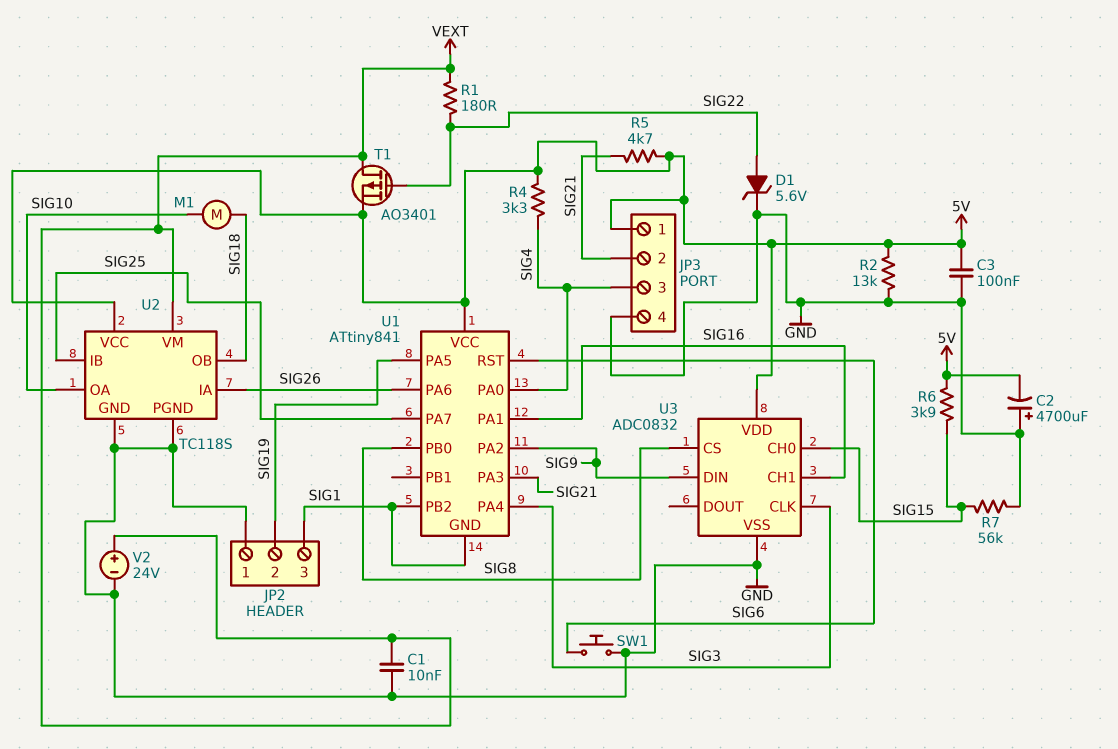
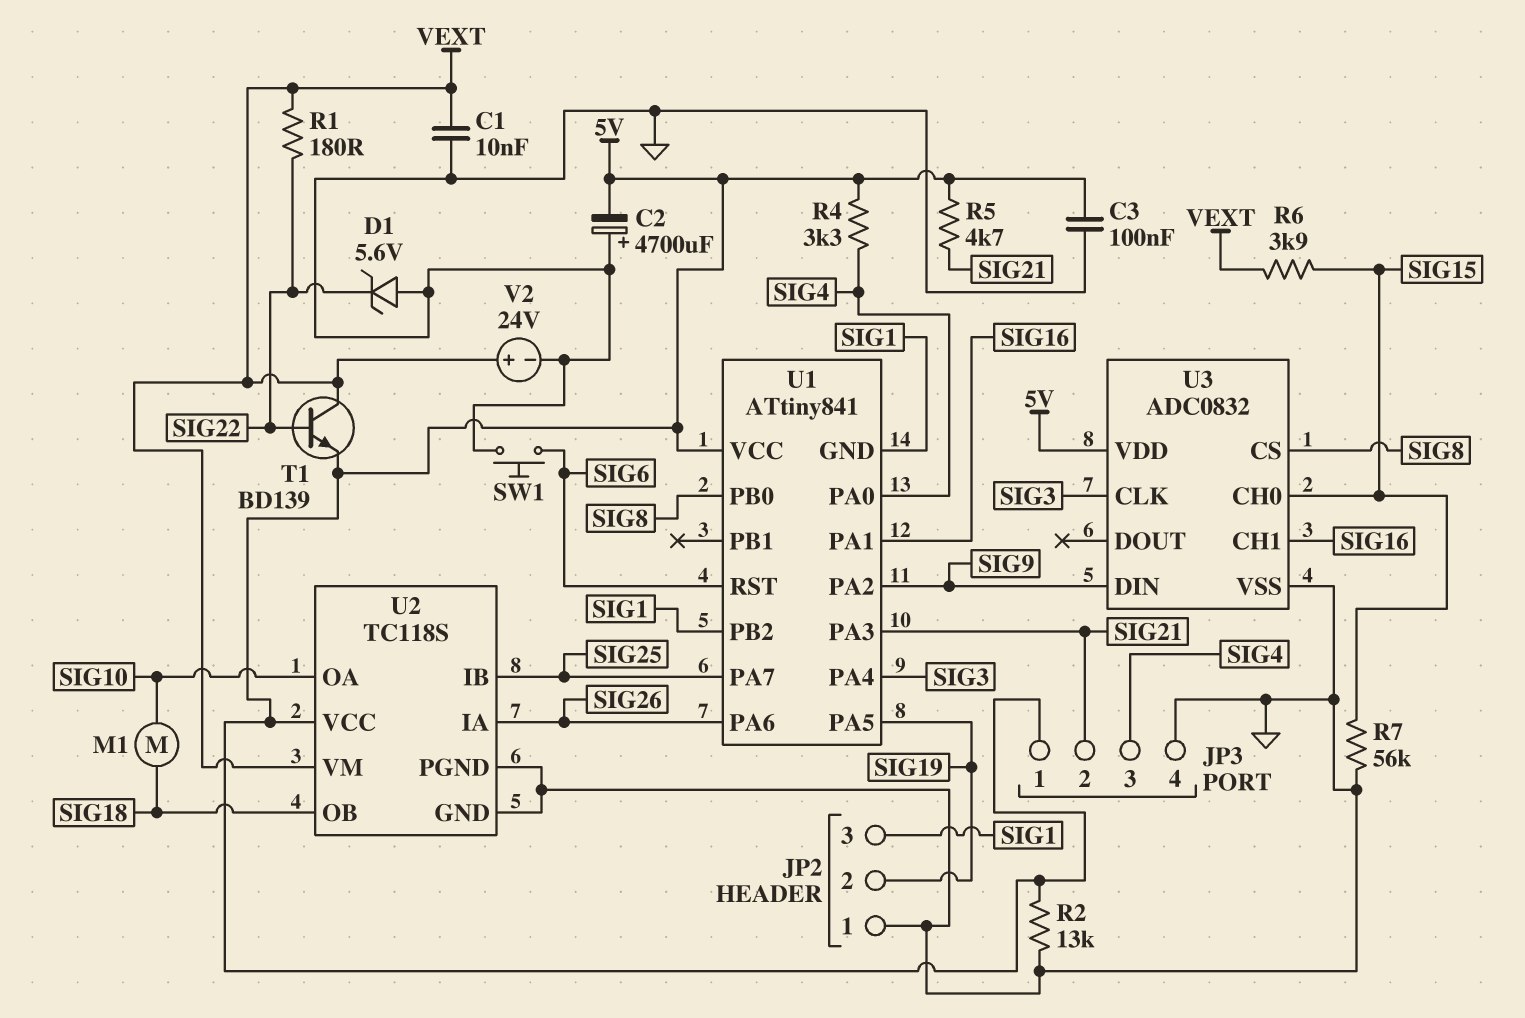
D1: zener 5.6V (A SIG22, K GND) -> zener 5.6V (A GND, K SIG22)
R6: 3.9k (5V, SIG15) -> 3.9k (SIG15, VEXT)
T1: PMOS AO3401 (G SIG22, D VEXT, S 5V) -> NPN BD139 (B SIG22, C VEXT, E 5V)

